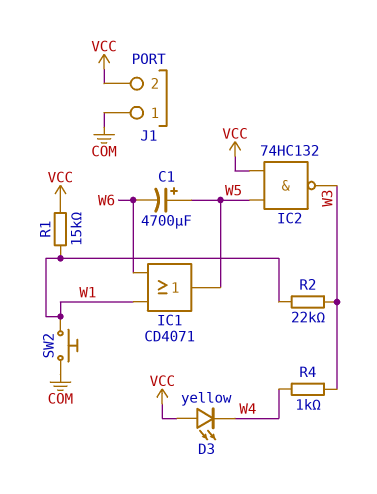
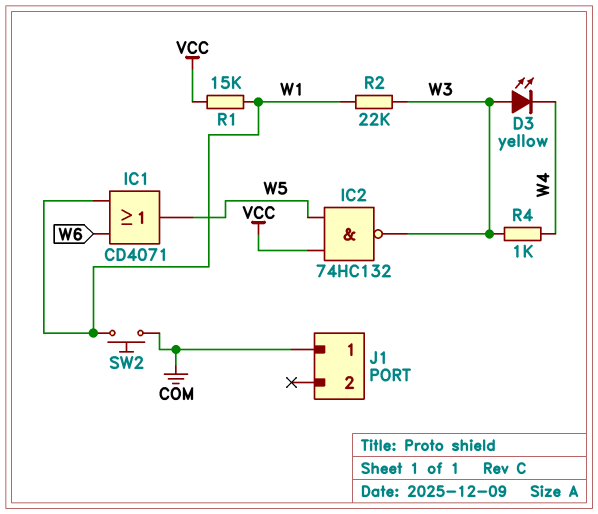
C1: 4700uF (plus W5, minus W6) -> none
D3: LED yellow (A VCC, K W4) -> LED yellow (A W3, K W4)
J1 pin 2: VCC -> none

